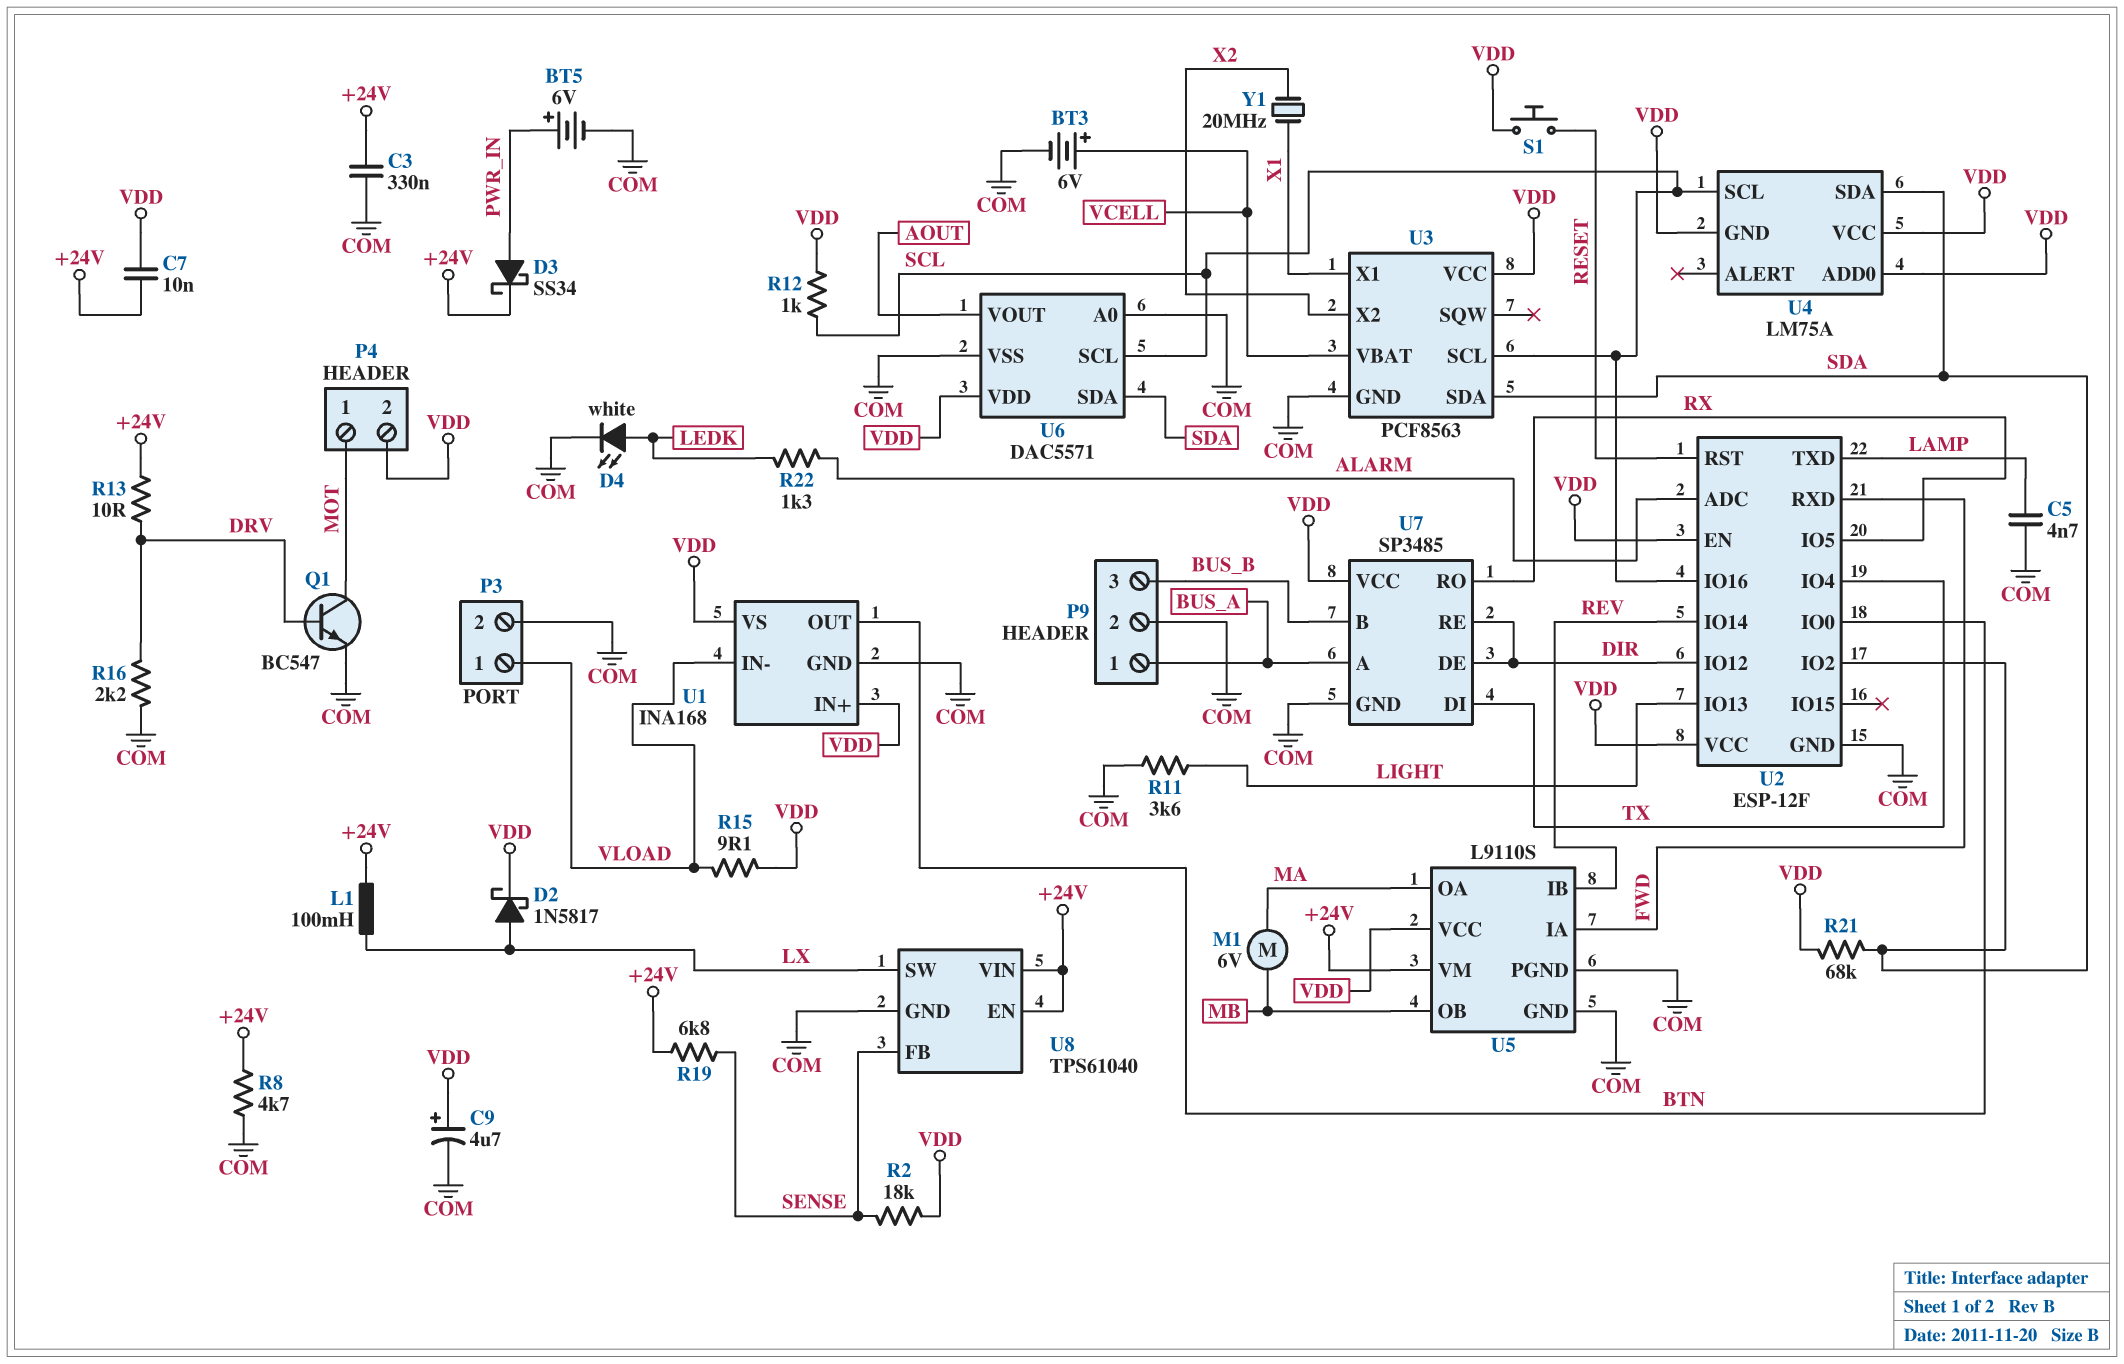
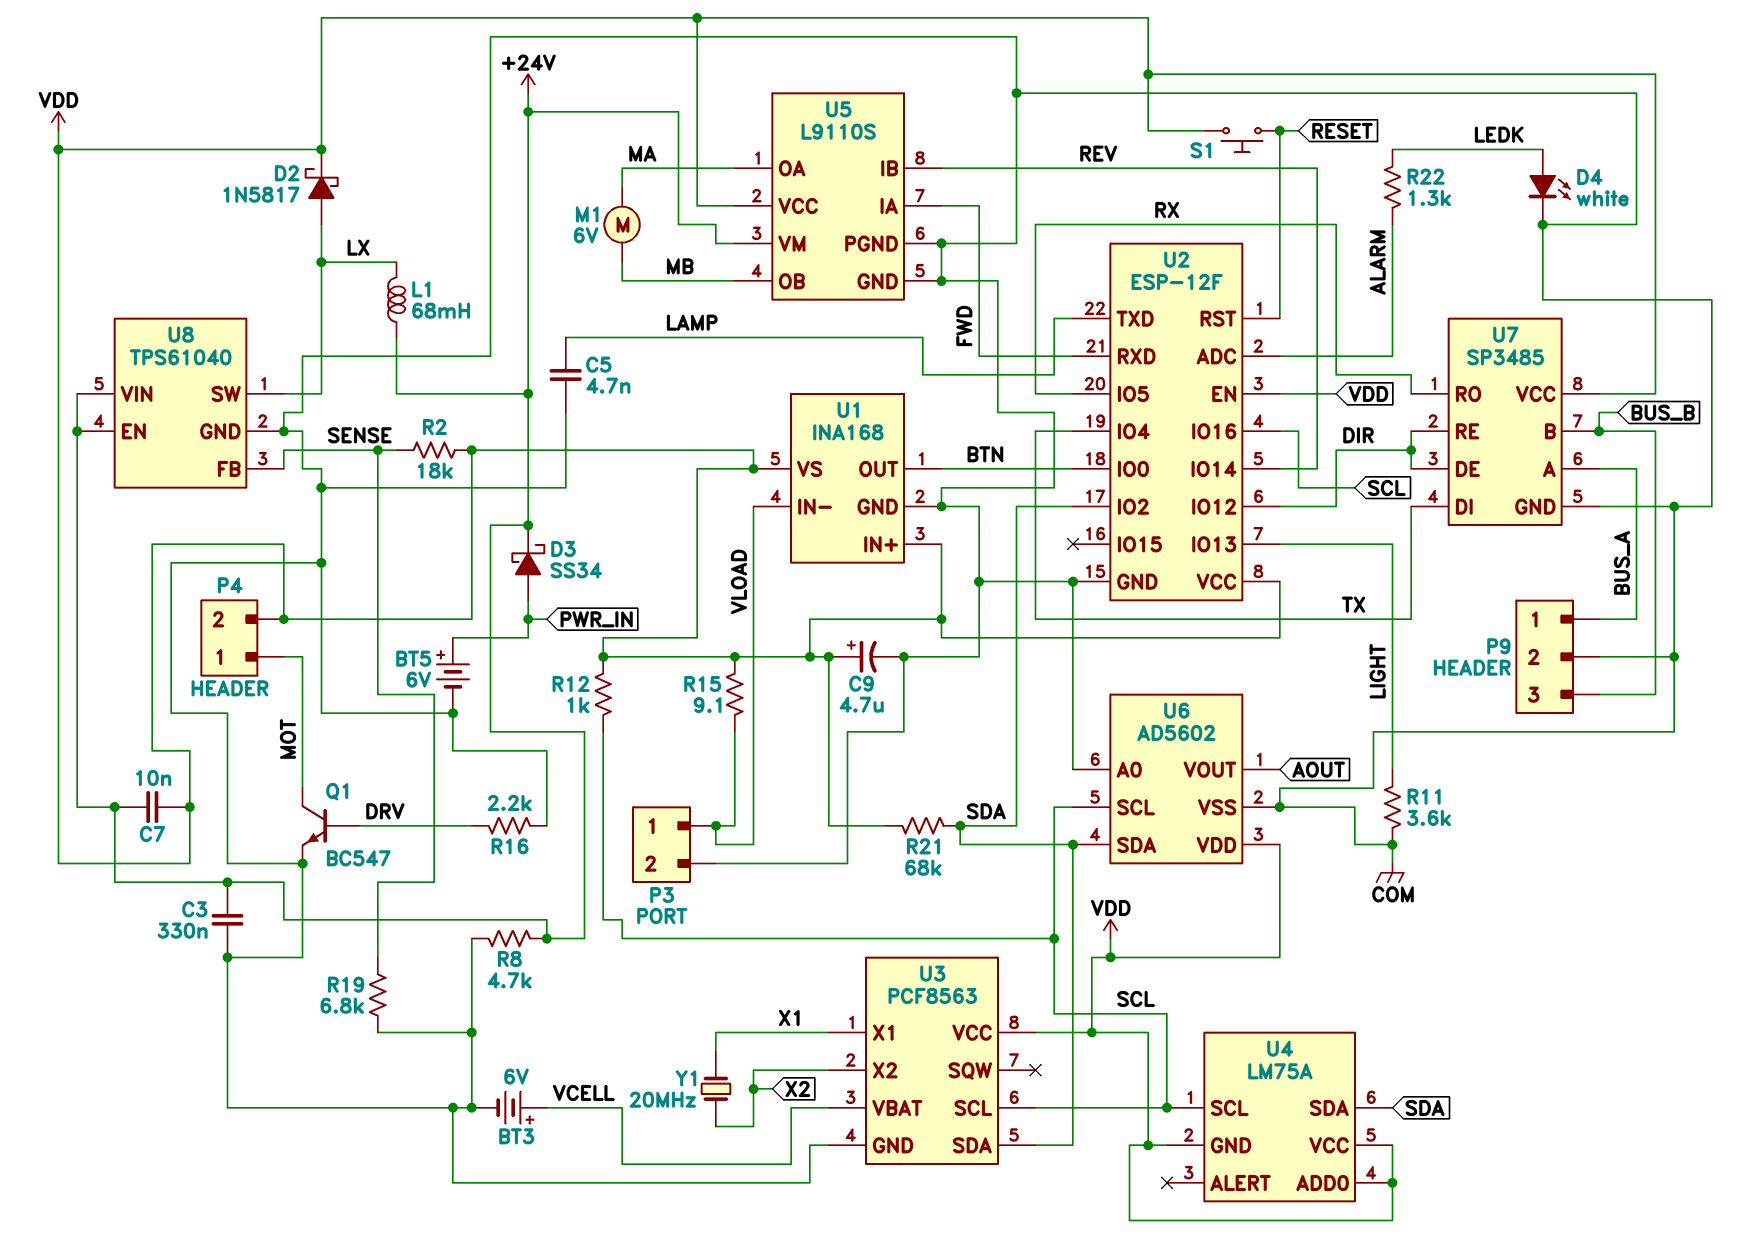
L1: 100mH (+24V, LX) -> 68mH (+24V, LX)
R13: 10 (+24V, DRV) -> none
R19: 6.8k (+24V, SENSE) -> 6.8k (COM, SENSE)
U6: DAC5571 -> AD5602

